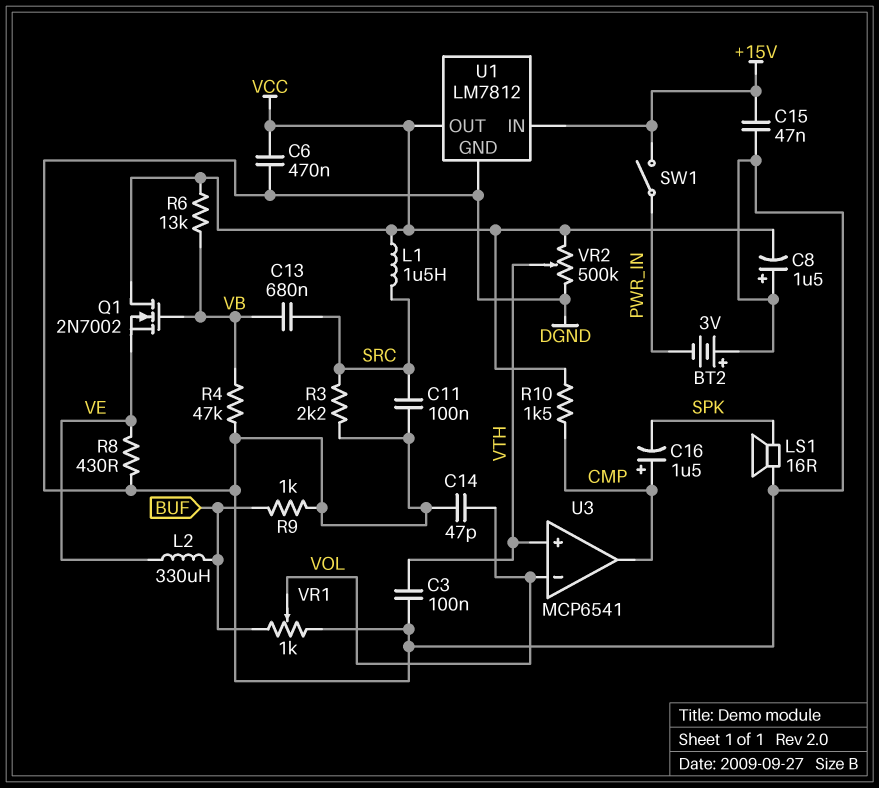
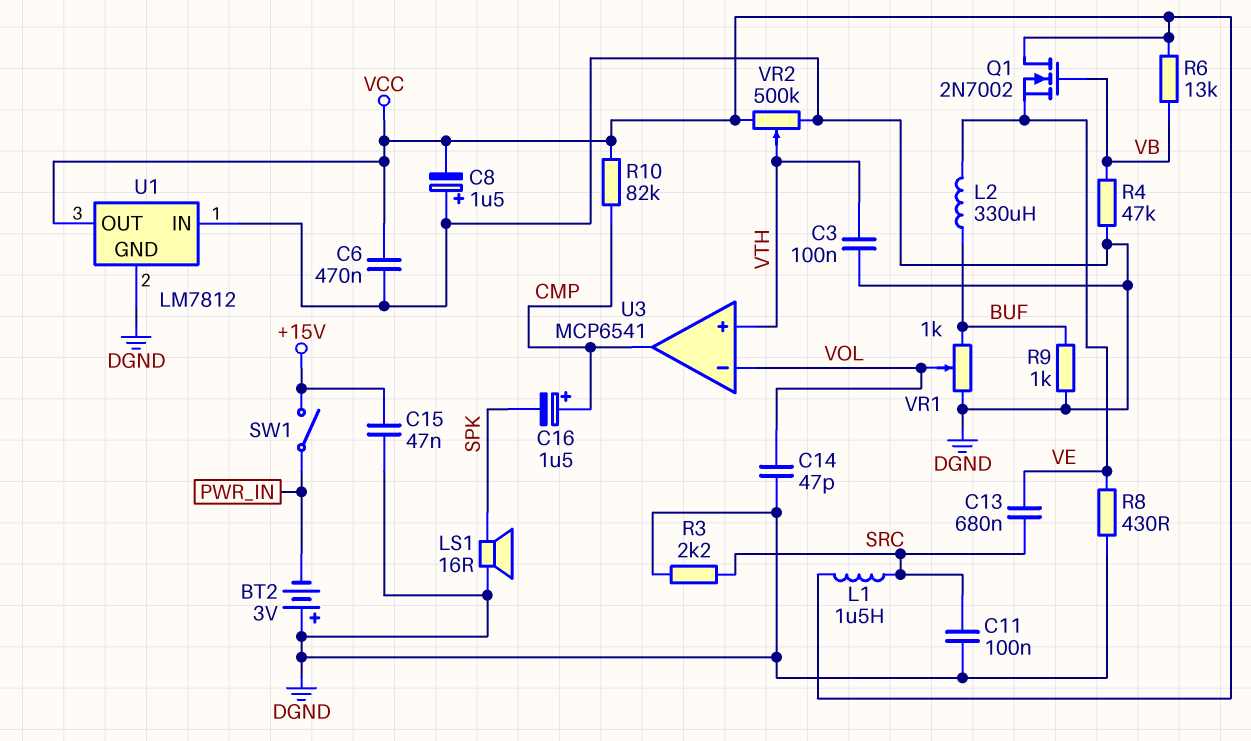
C13: 680nF (SRC, VB) -> 680nF (SRC, VE)
R10: 1.5k (CMP, VCC) -> 82k (CMP, VCC)
U1 pin IN: +15V -> DGND

